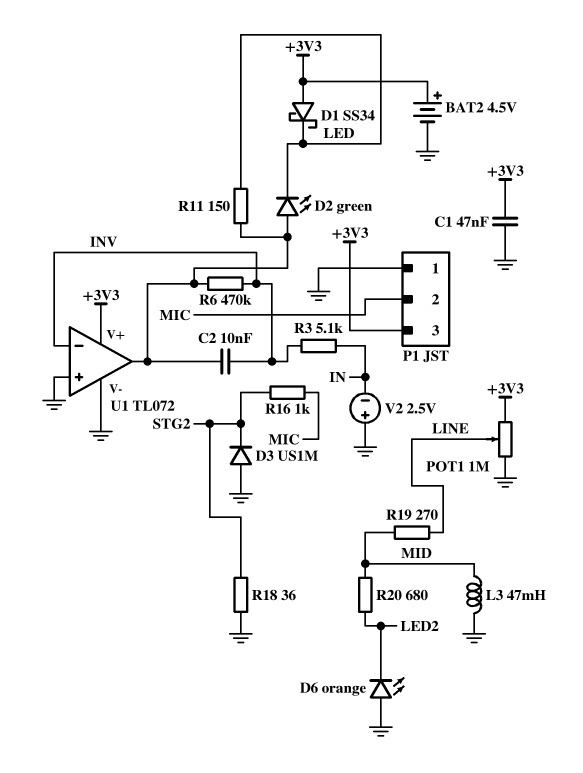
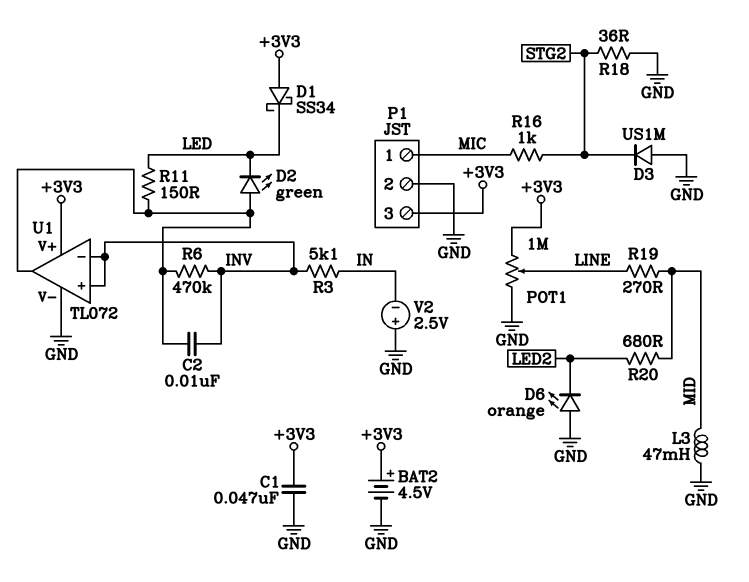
P1 pin 1: GND -> MIC
P1 pin 2: MIC -> GND
U1 pin in+: GND -> INV

